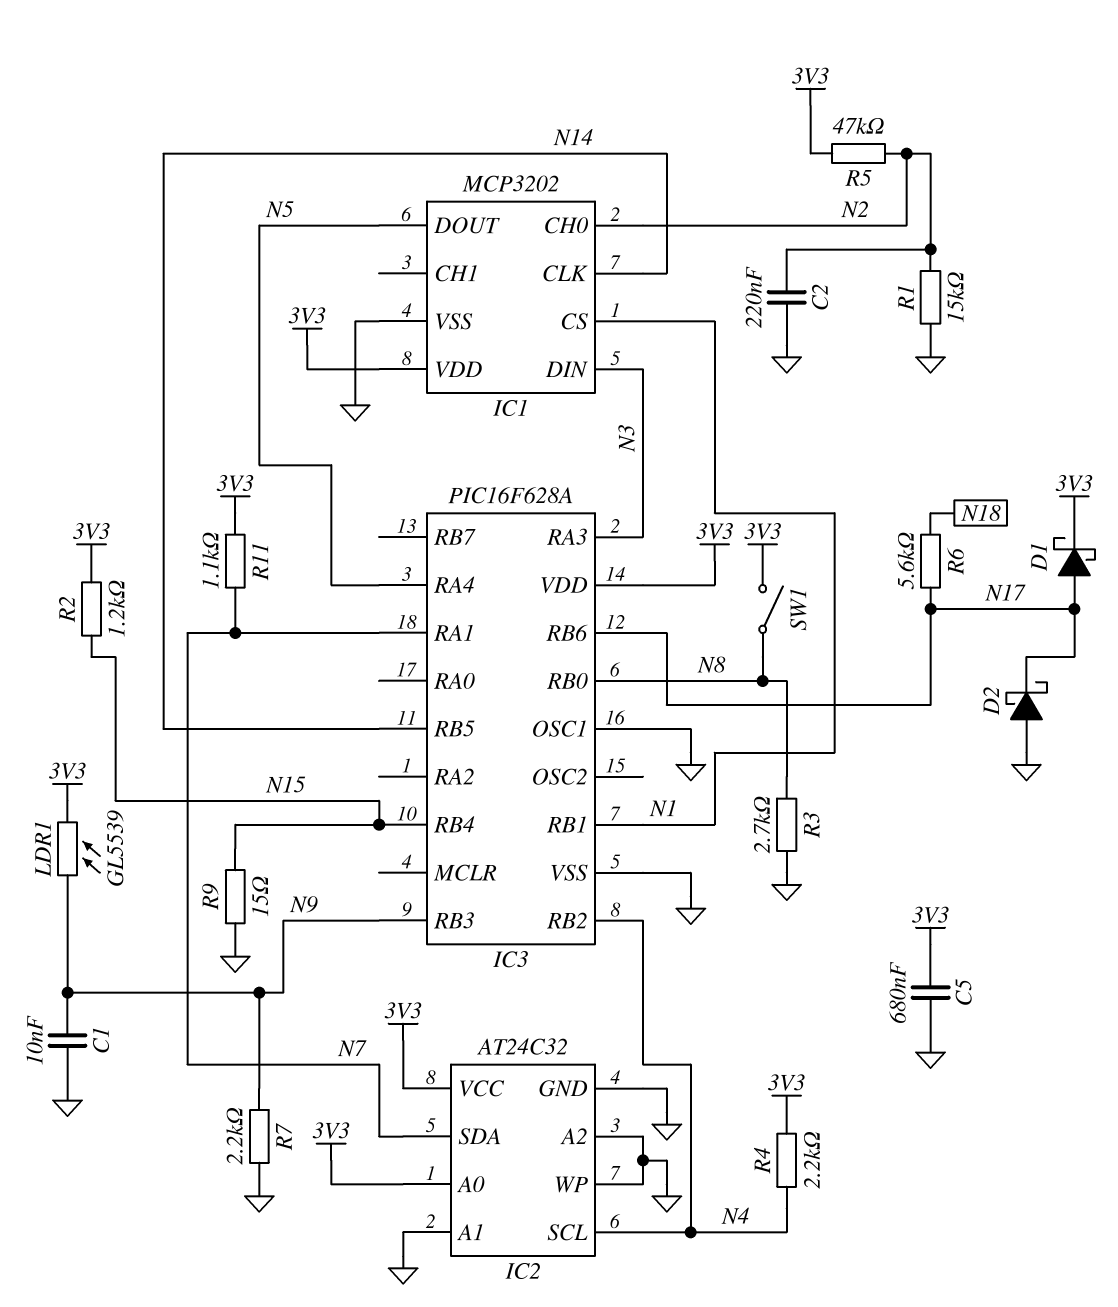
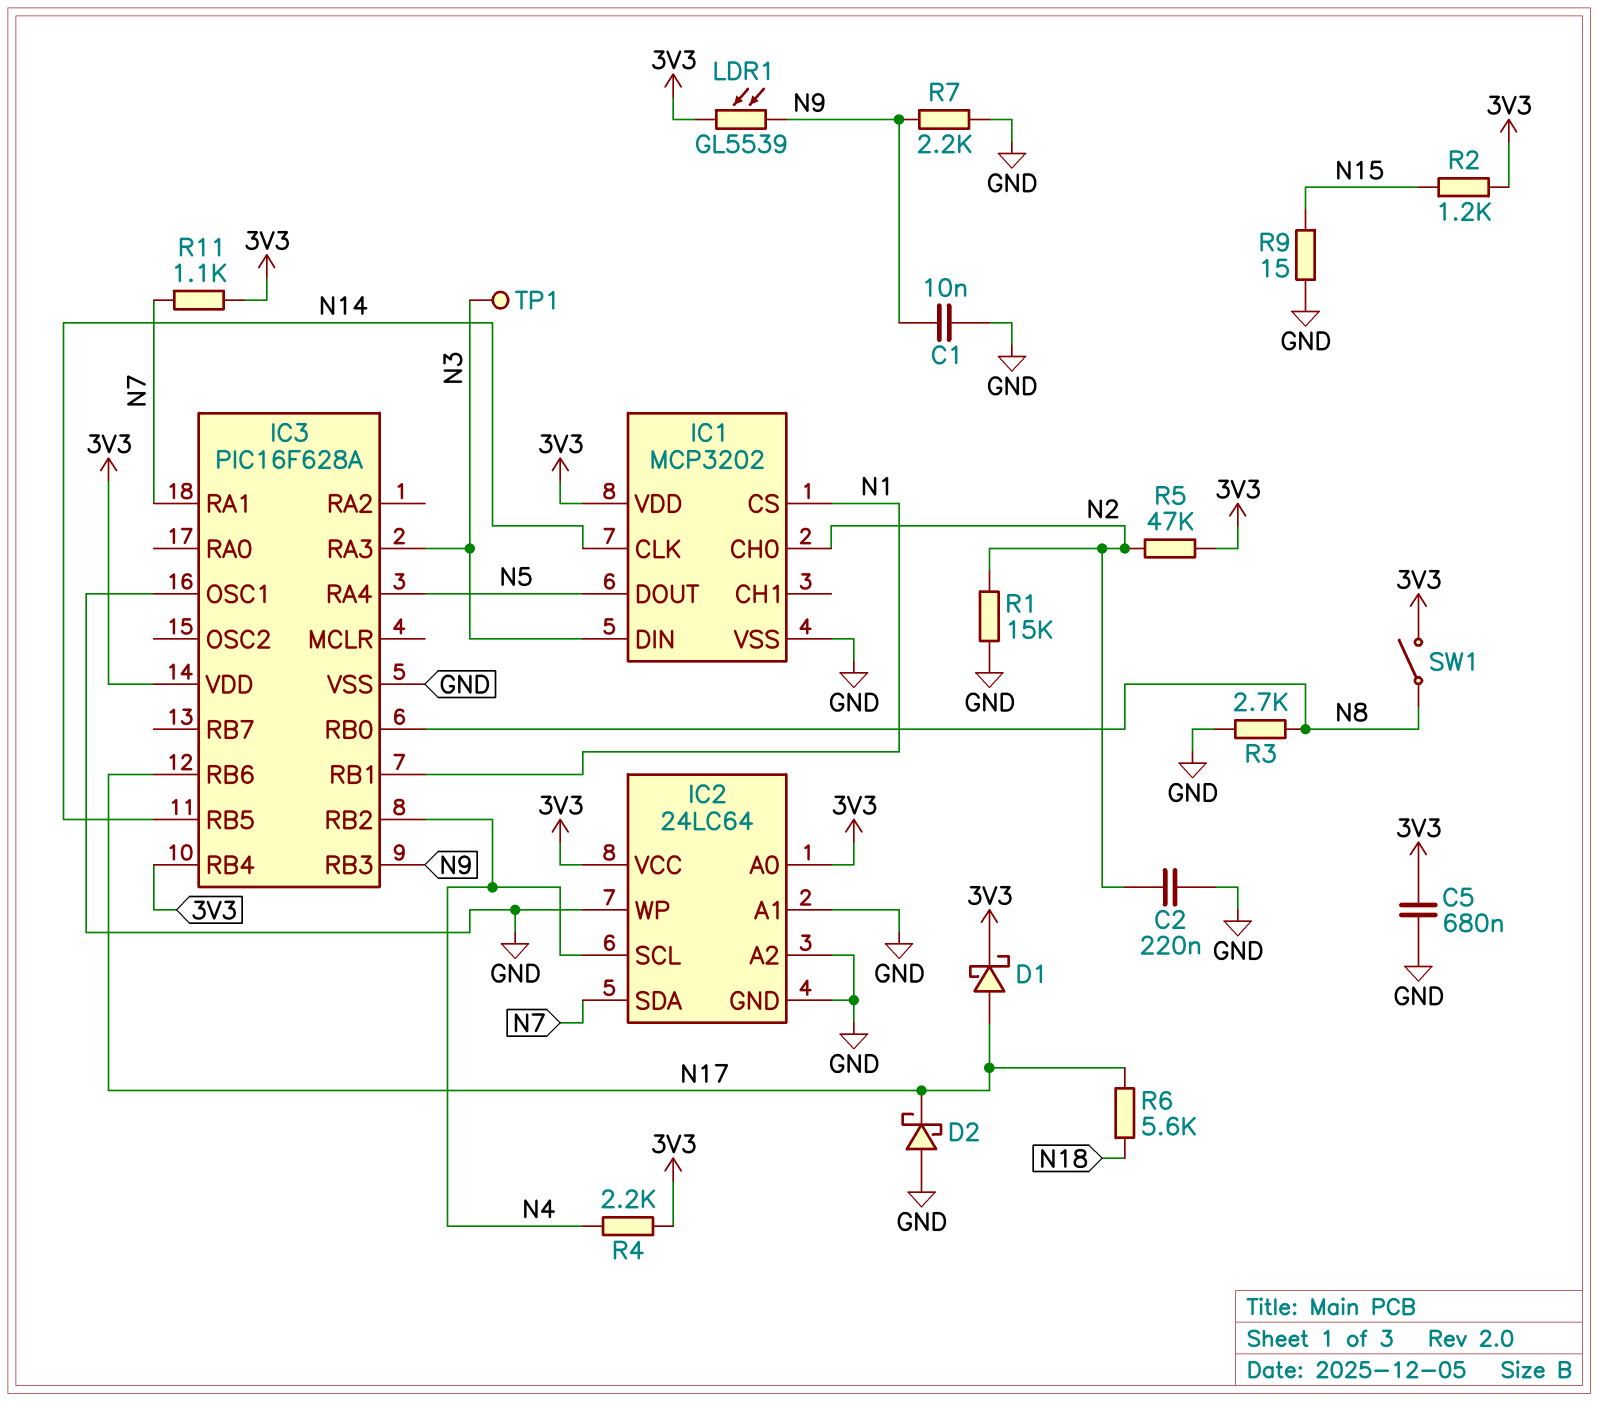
IC2: AT24C32 -> 24LC64
IC3 pin RB4: N15 -> 3V3
TP1: none -> test point (N3)

